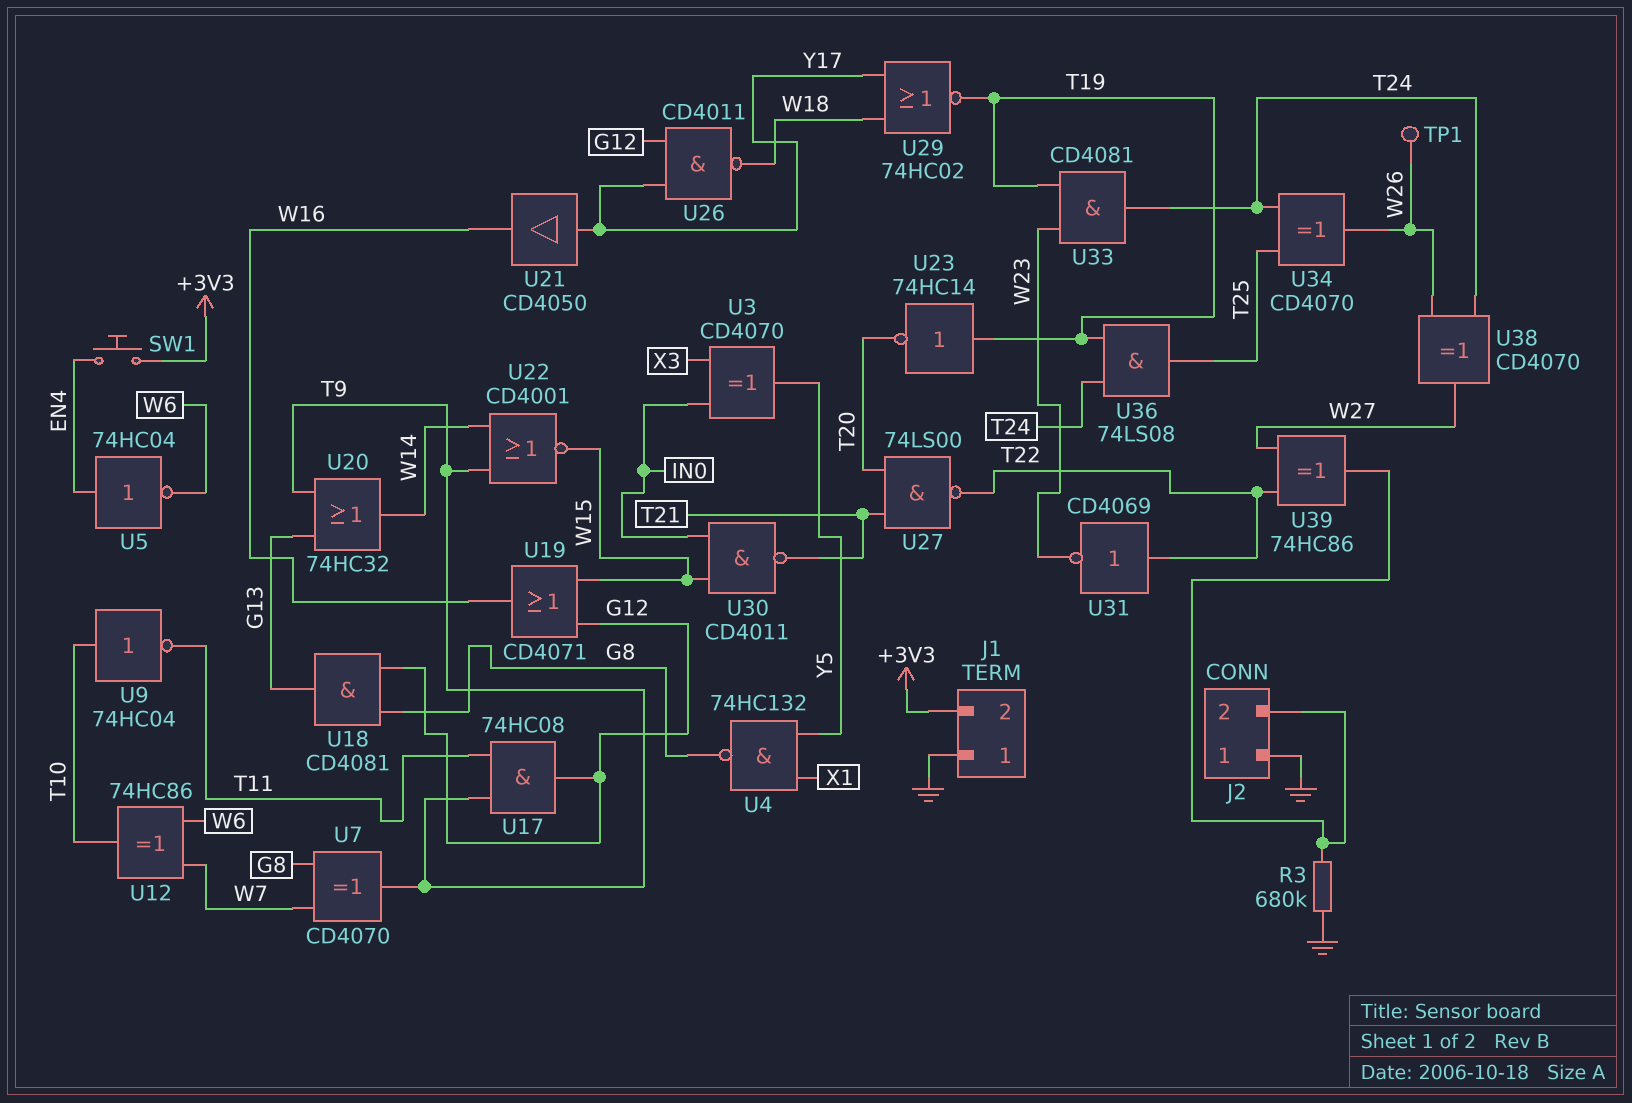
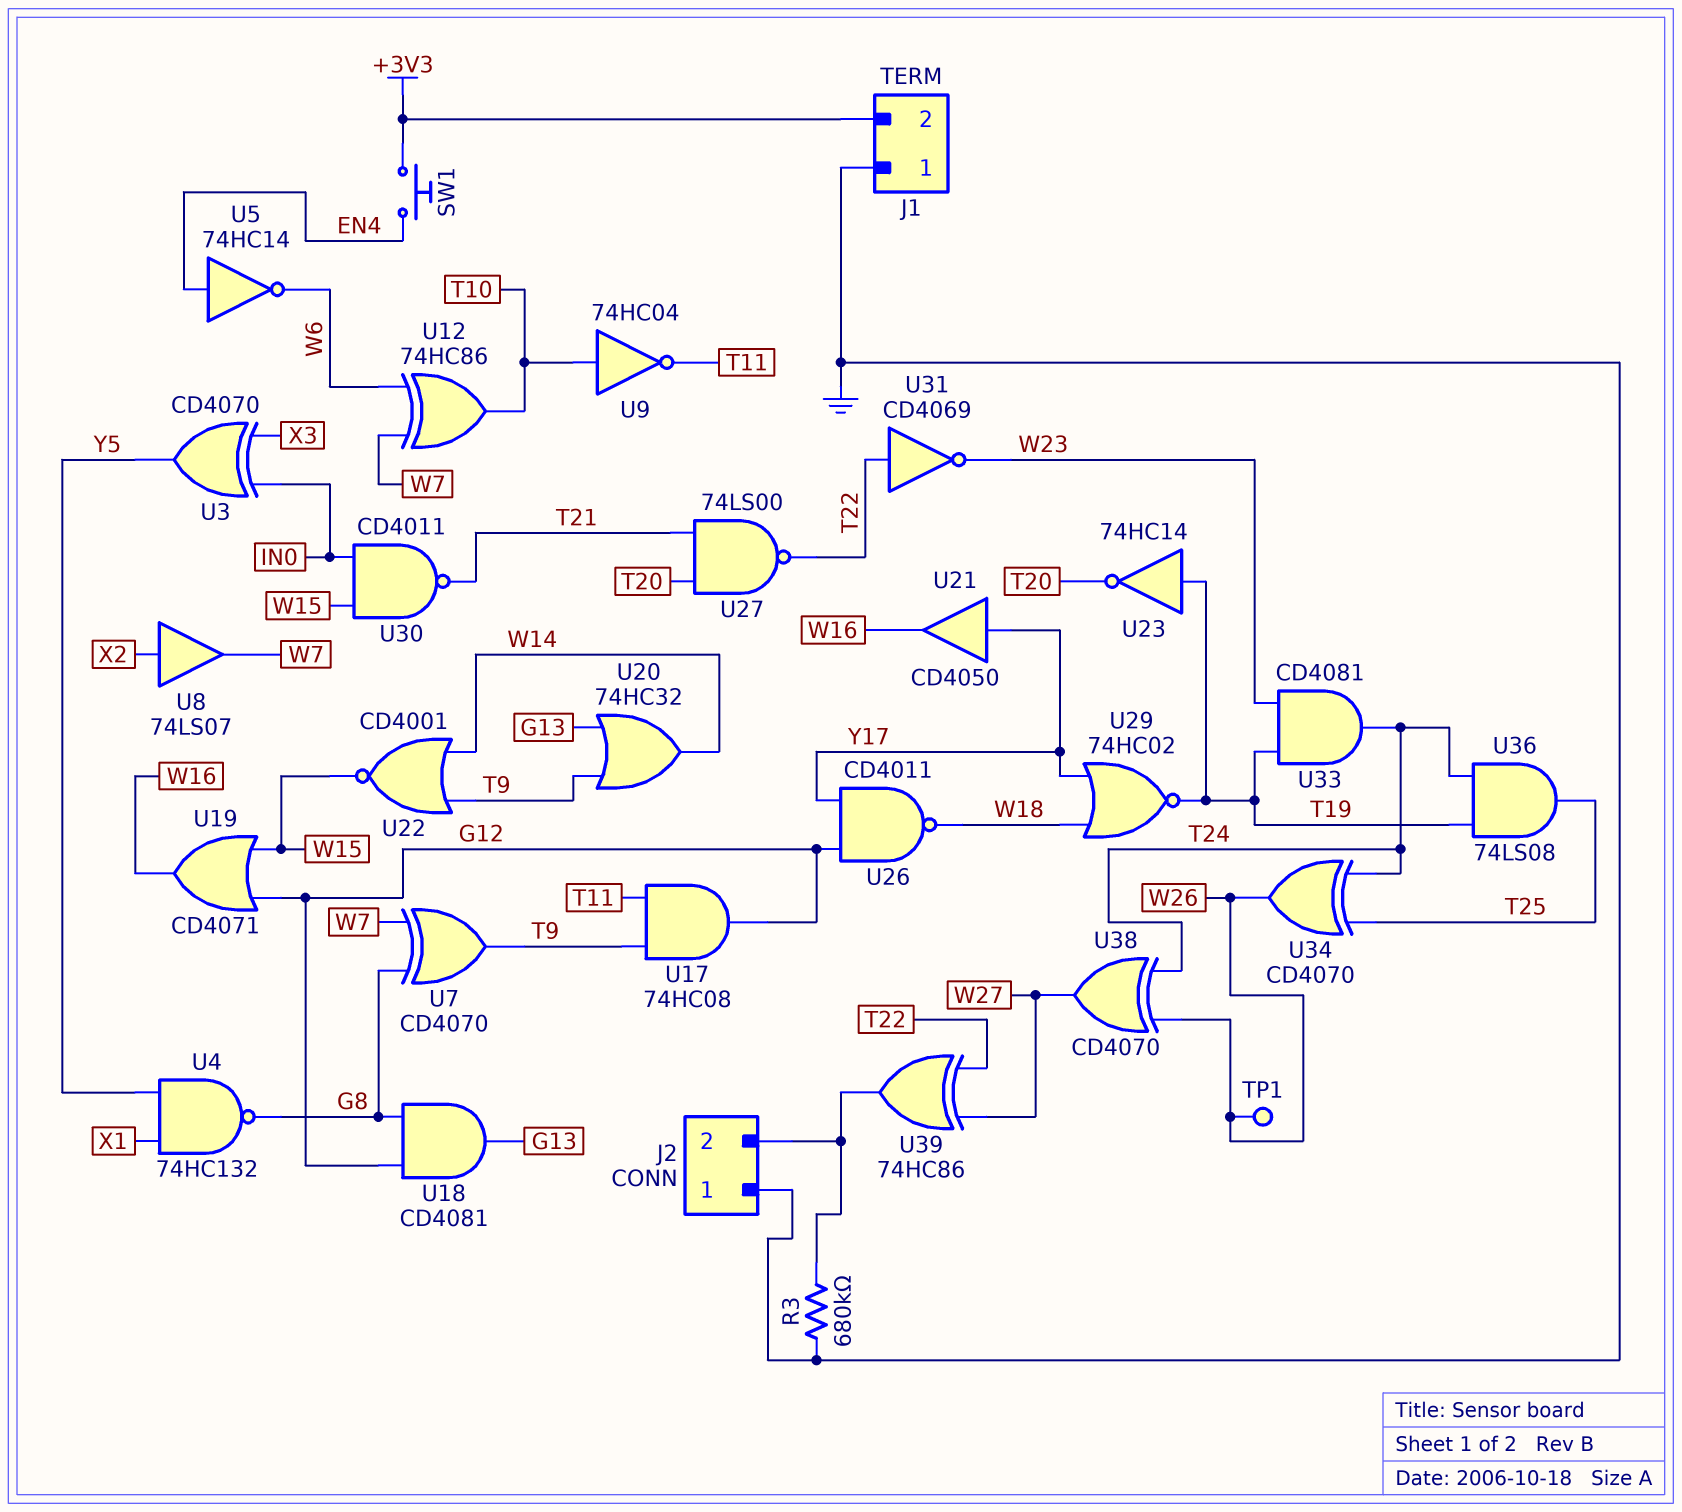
U5: NOT 74HC04 (in EN4, out W6) -> NOT 74HC14 (in EN4, out W6)
U8: none -> buffer 74LS07 (in X2, out W7)

